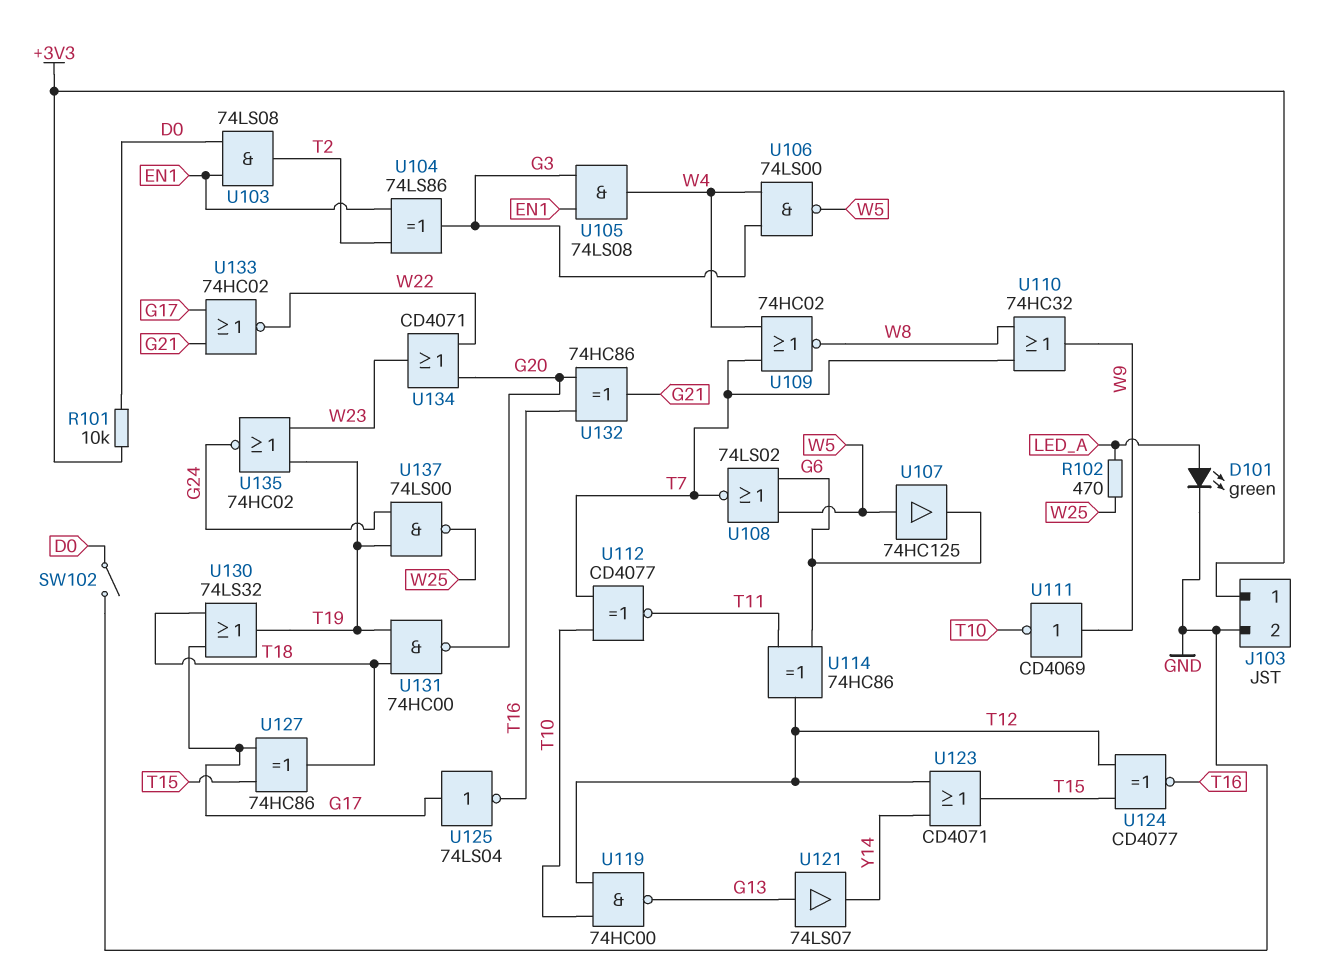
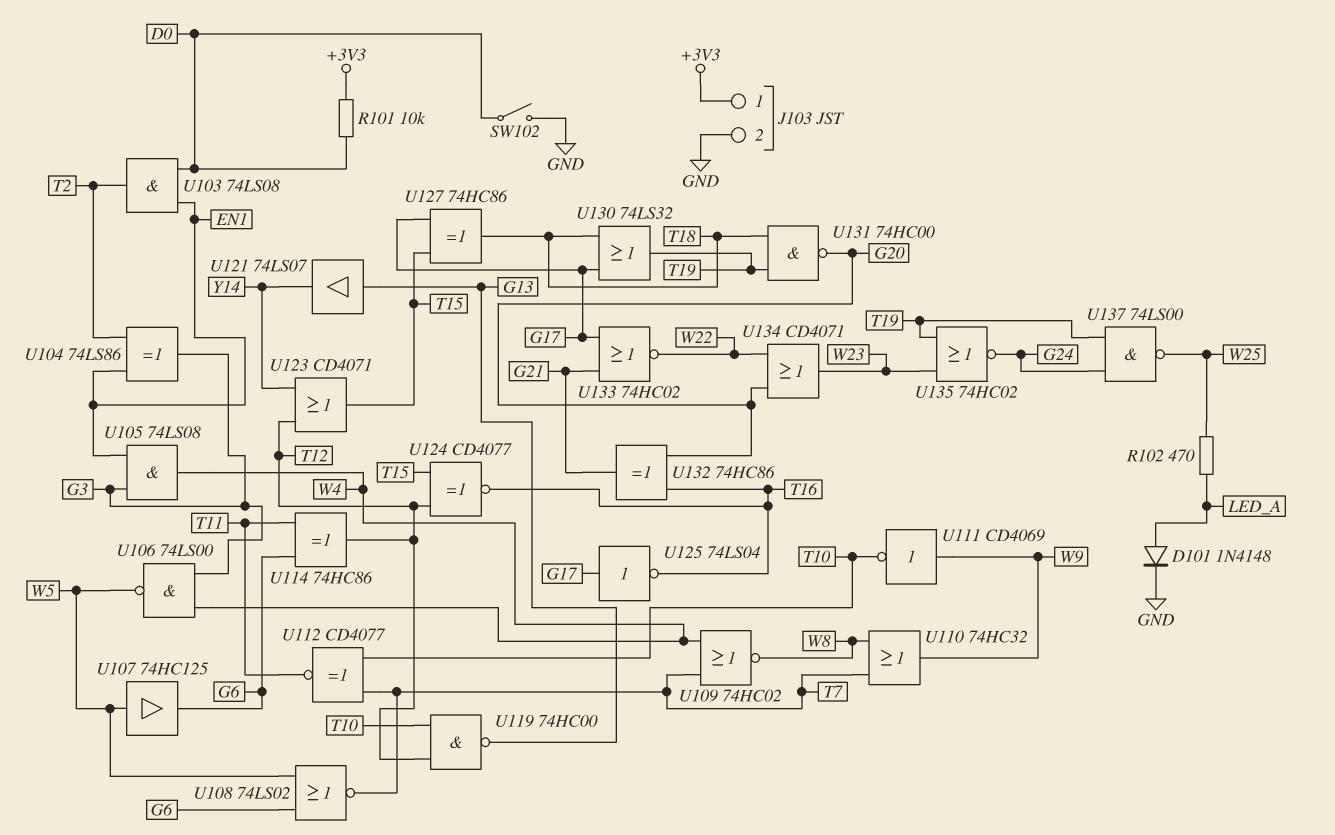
D101: LED green (A LED_A, K GND) -> diode 1N4148 (A LED_A, K GND)

